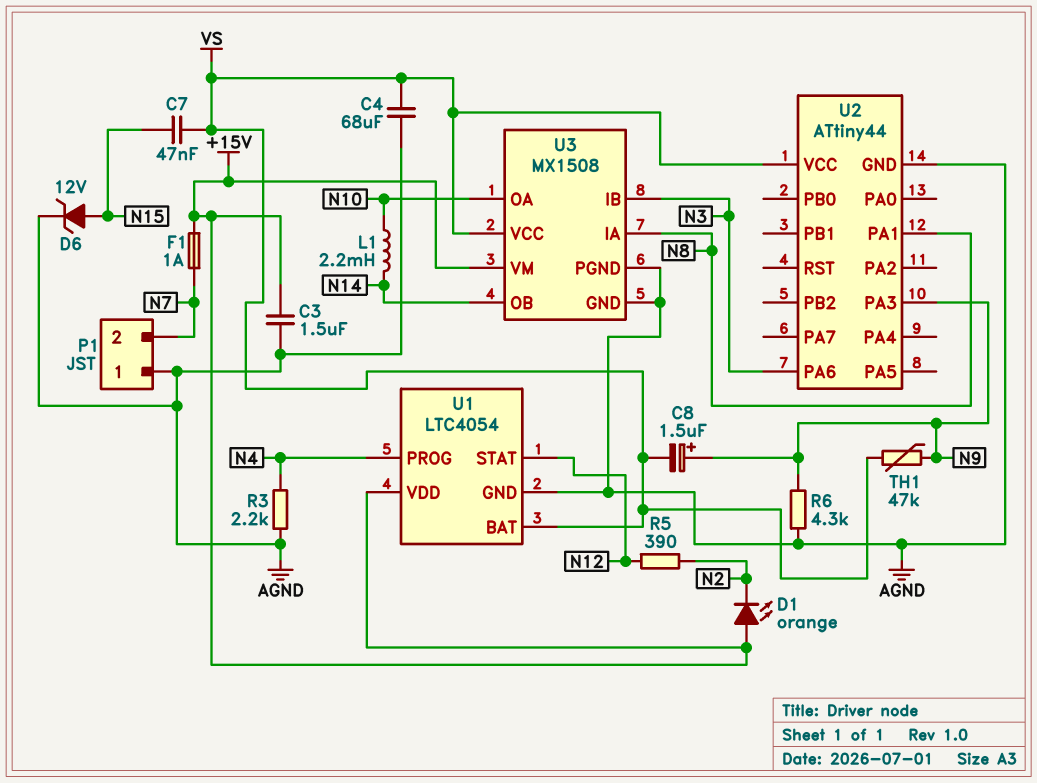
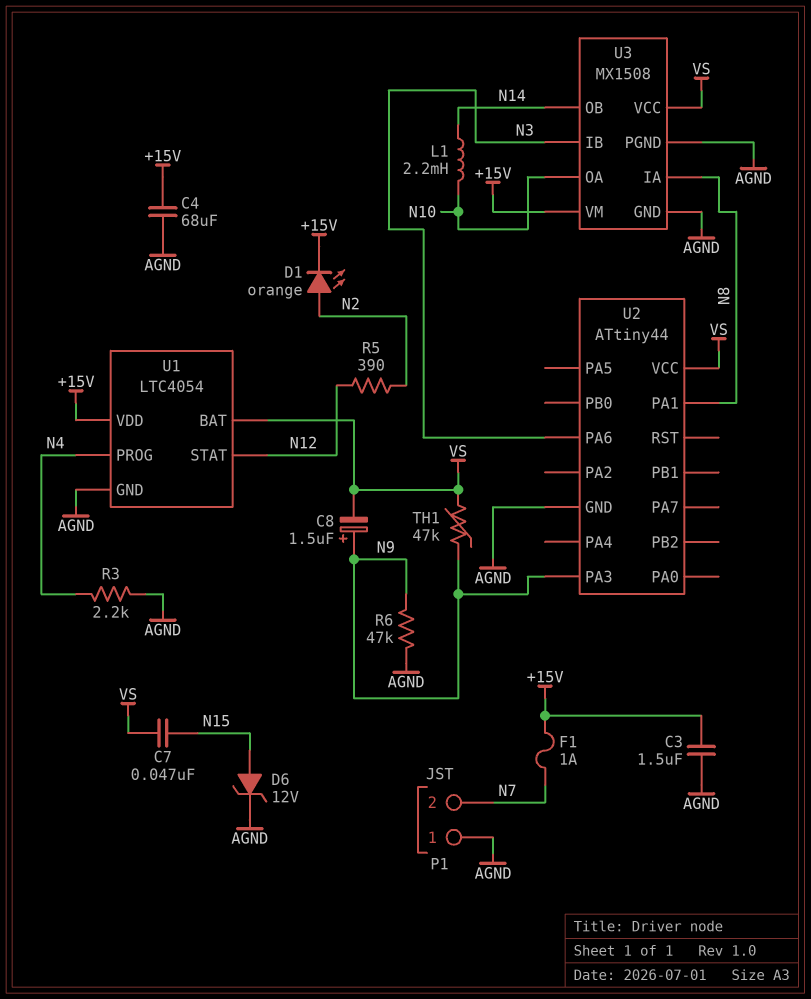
C4: 68uF (AGND, VS) -> 68uF (+15V, AGND)
D1: LED orange (A +15V, K N2) -> LED orange (A N2, K +15V)
R6: 4.3k (AGND, N9) -> 47k (AGND, N9)

